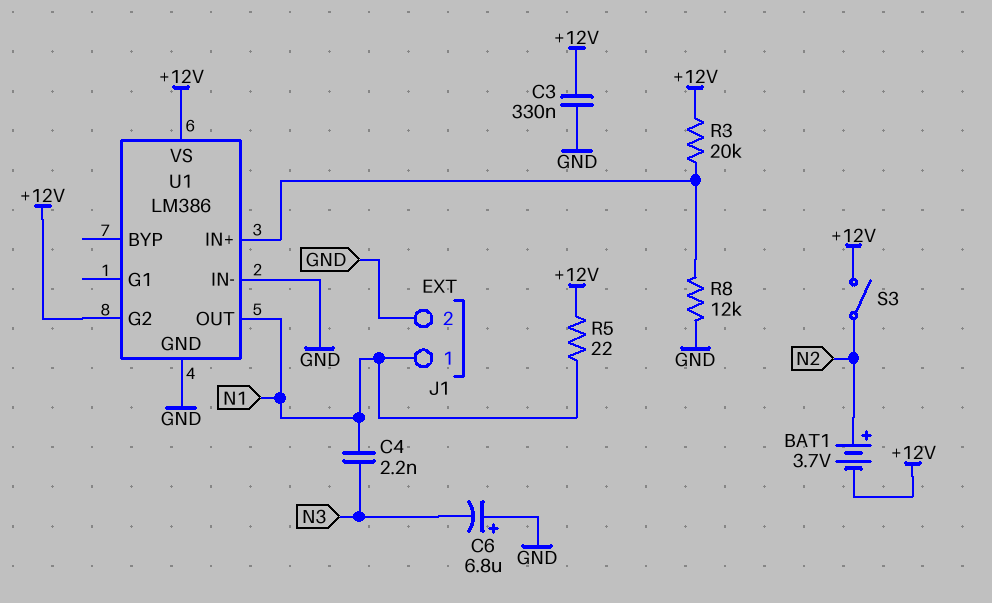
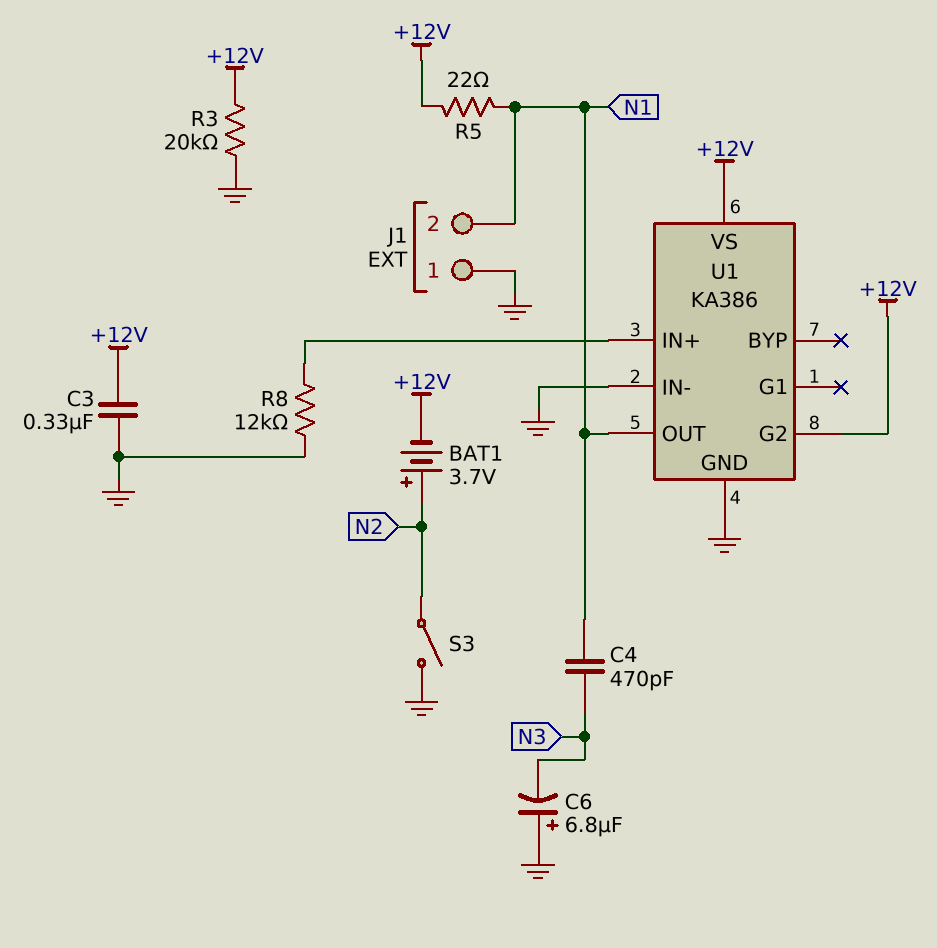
C4: 2.2nF (N1, N3) -> 470pF (N1, N3)
J1 pin 1: N1 -> GND
J1 pin 2: GND -> N1
R3: 20k (+12V, U1/IN+) -> 20k (+12V, GND)
S3: switch (+12V, N2) -> switch (GND, N2)
U1: LM386 -> KA386

